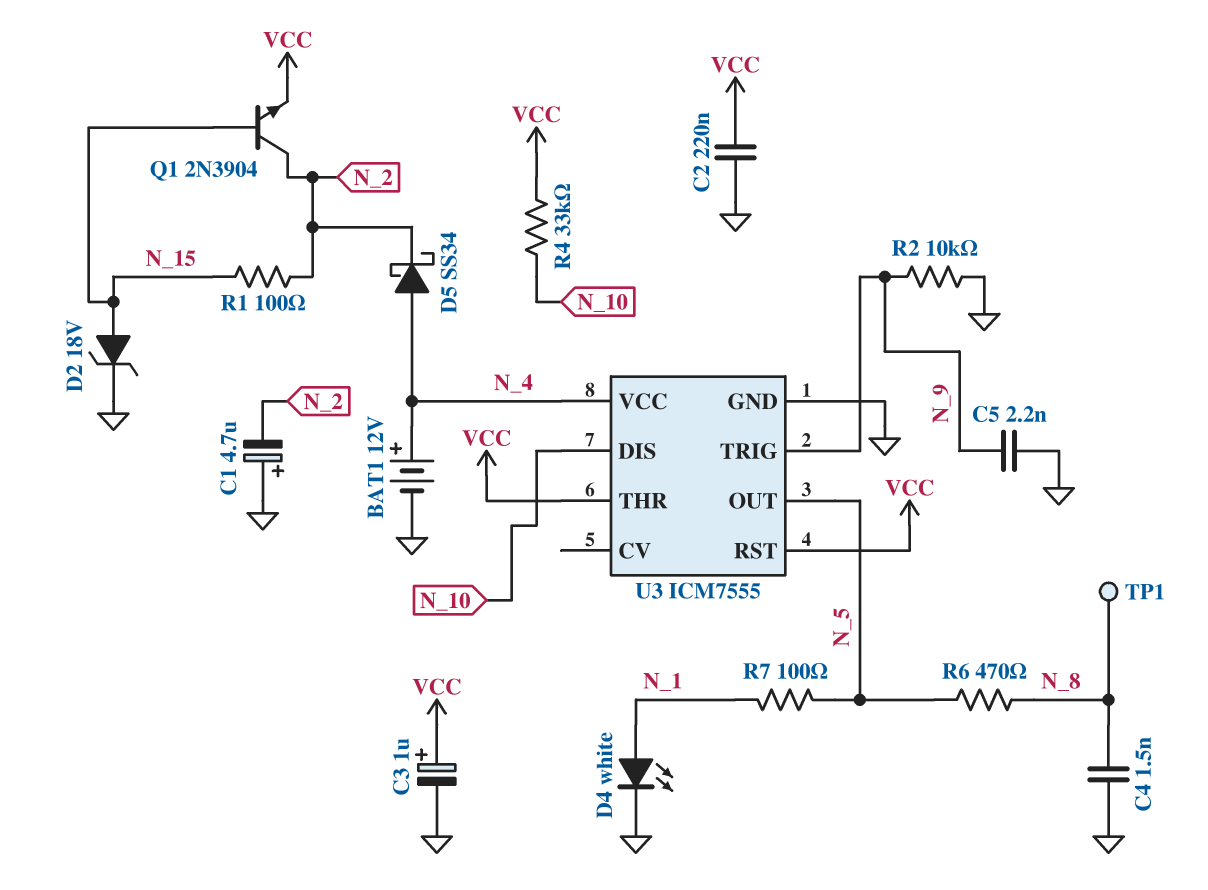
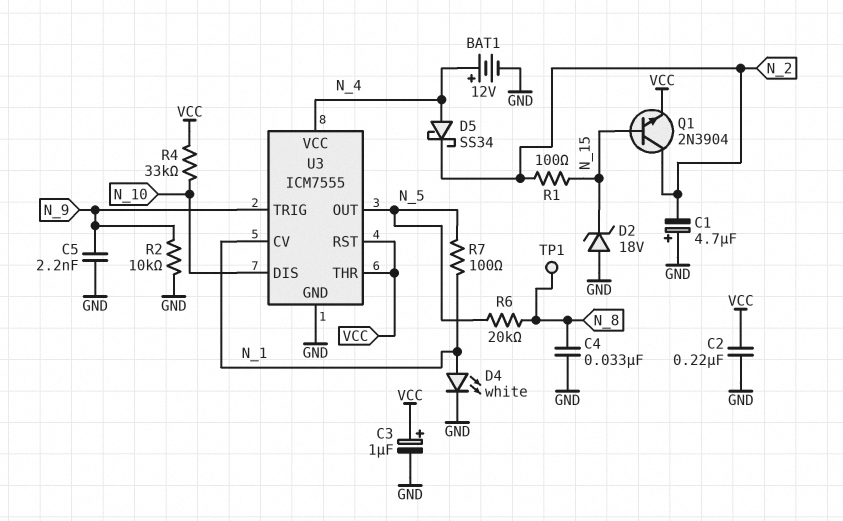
C4: 1.5nF (GND, N_8) -> 33nF (GND, N_8)
D2: zener 18V (A N_15, K GND) -> zener 18V (A GND, K N_15)
R6: 470 (N_5, N_8) -> 20k (N_5, N_8)
U3 pin CV: none -> N_1

